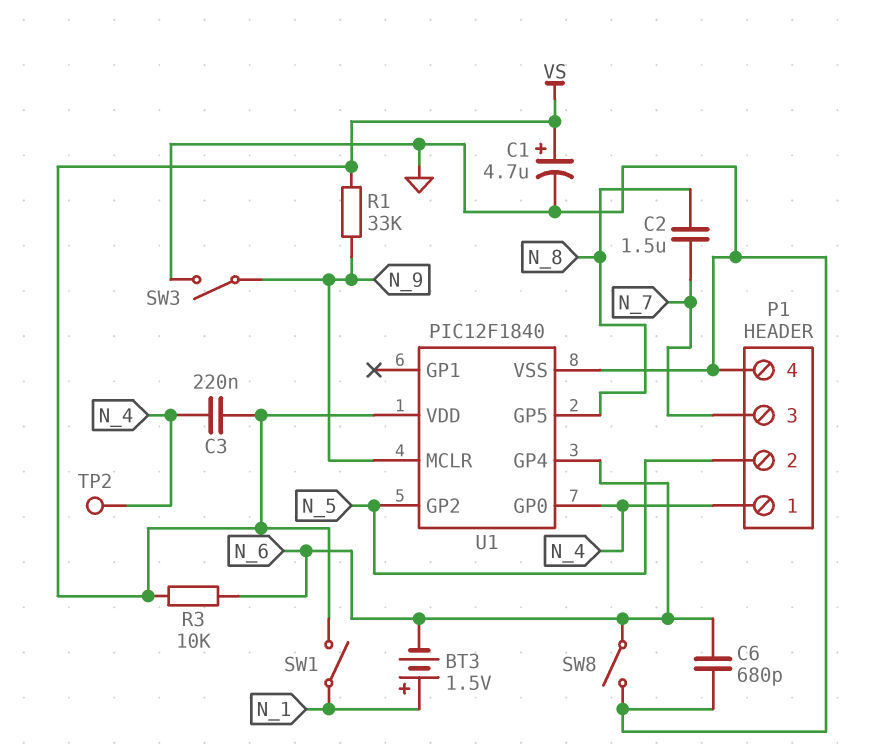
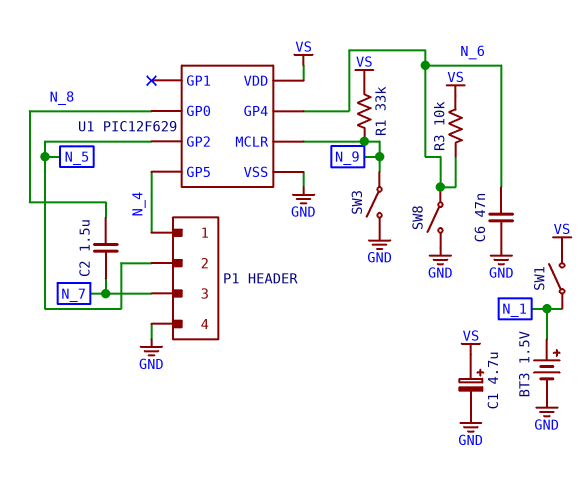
BT3: 1.5V (plus N_1, minus N_6) -> 1.5V (plus N_1, minus GND)
C3: 220nF (N_4, VS) -> none
C6: 680pF (GND, N_6) -> 47nF (GND, N_6)
TP2: test point (N_4) -> none
U1: PIC12F1840 -> PIC12F629
U1 pin GP0: N_4 -> N_8
U1 pin GP5: N_8 -> N_4

